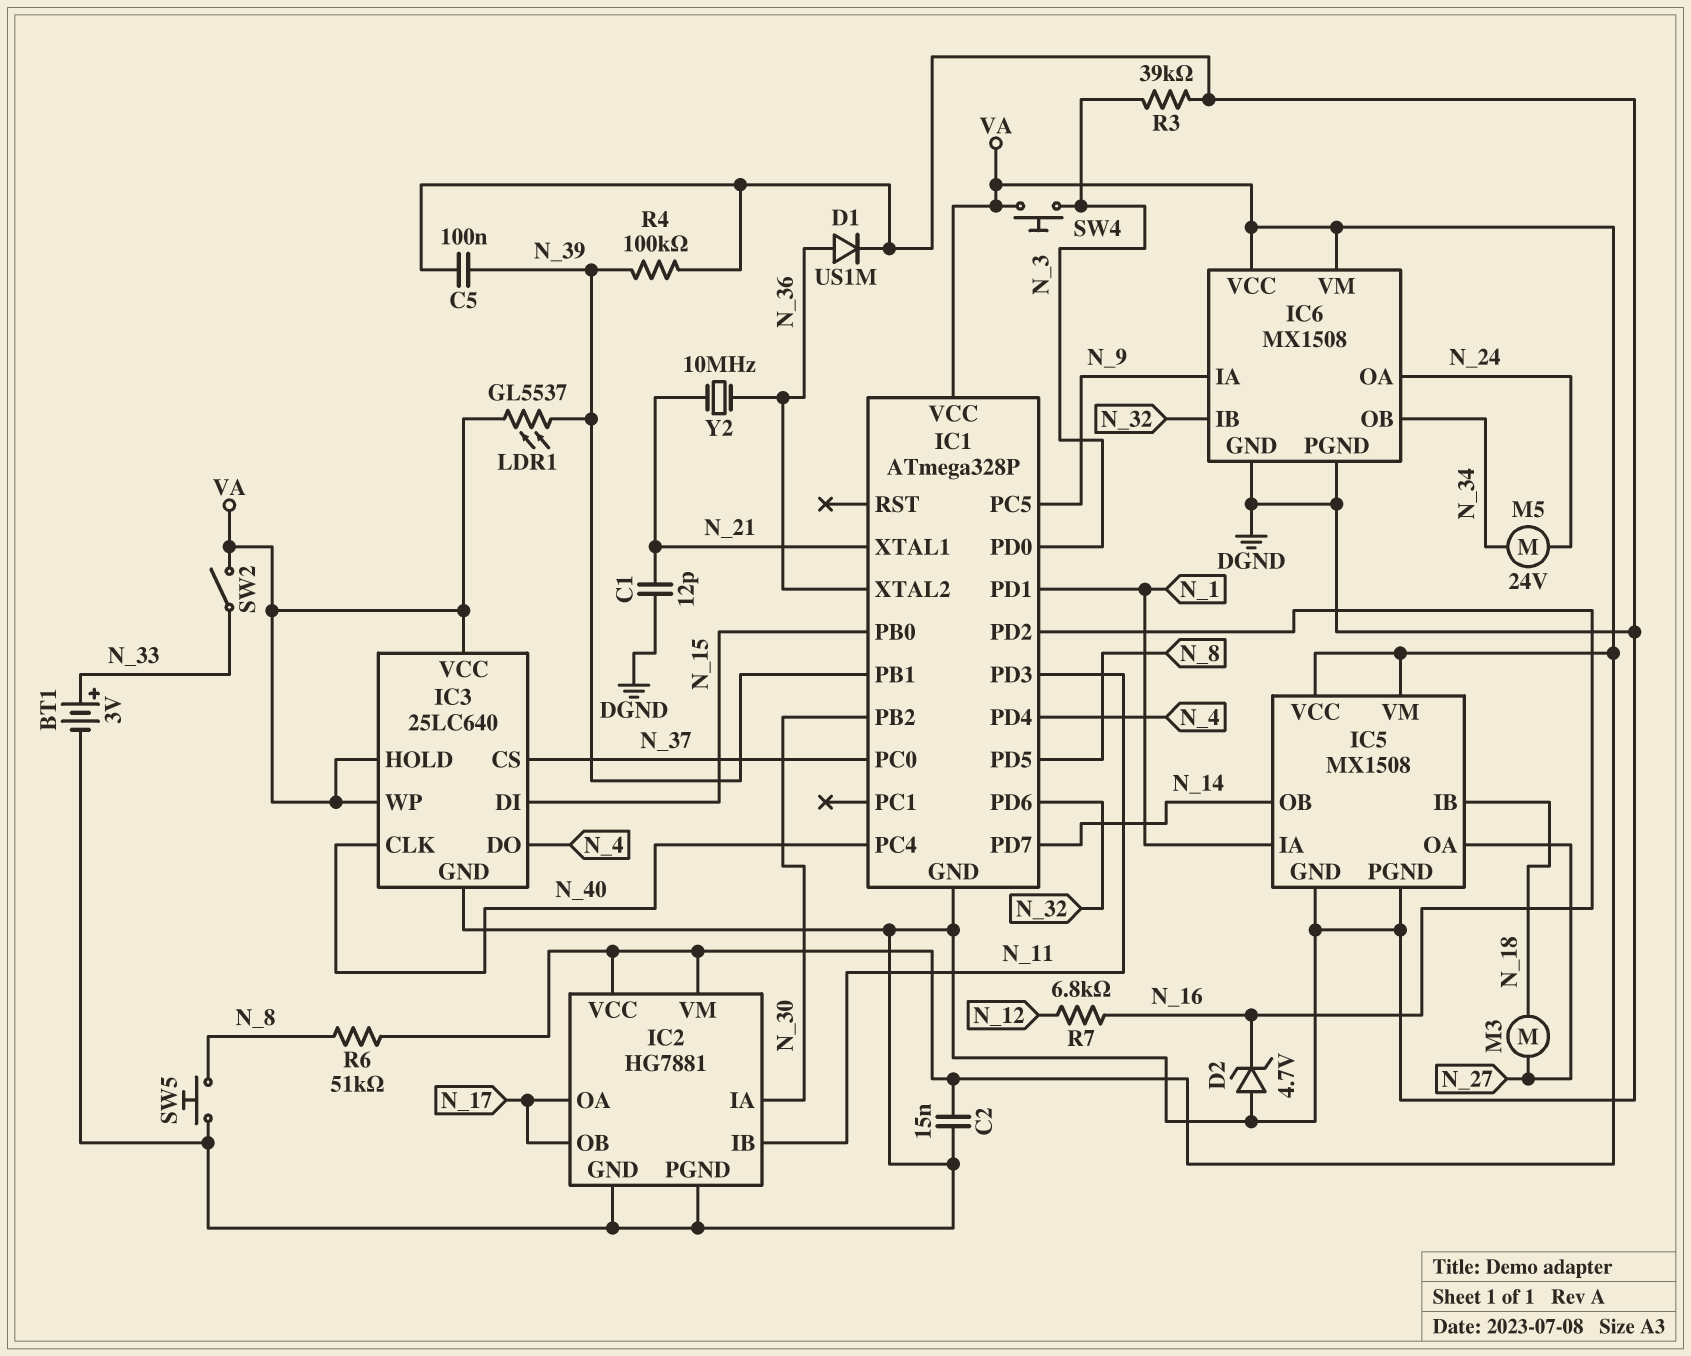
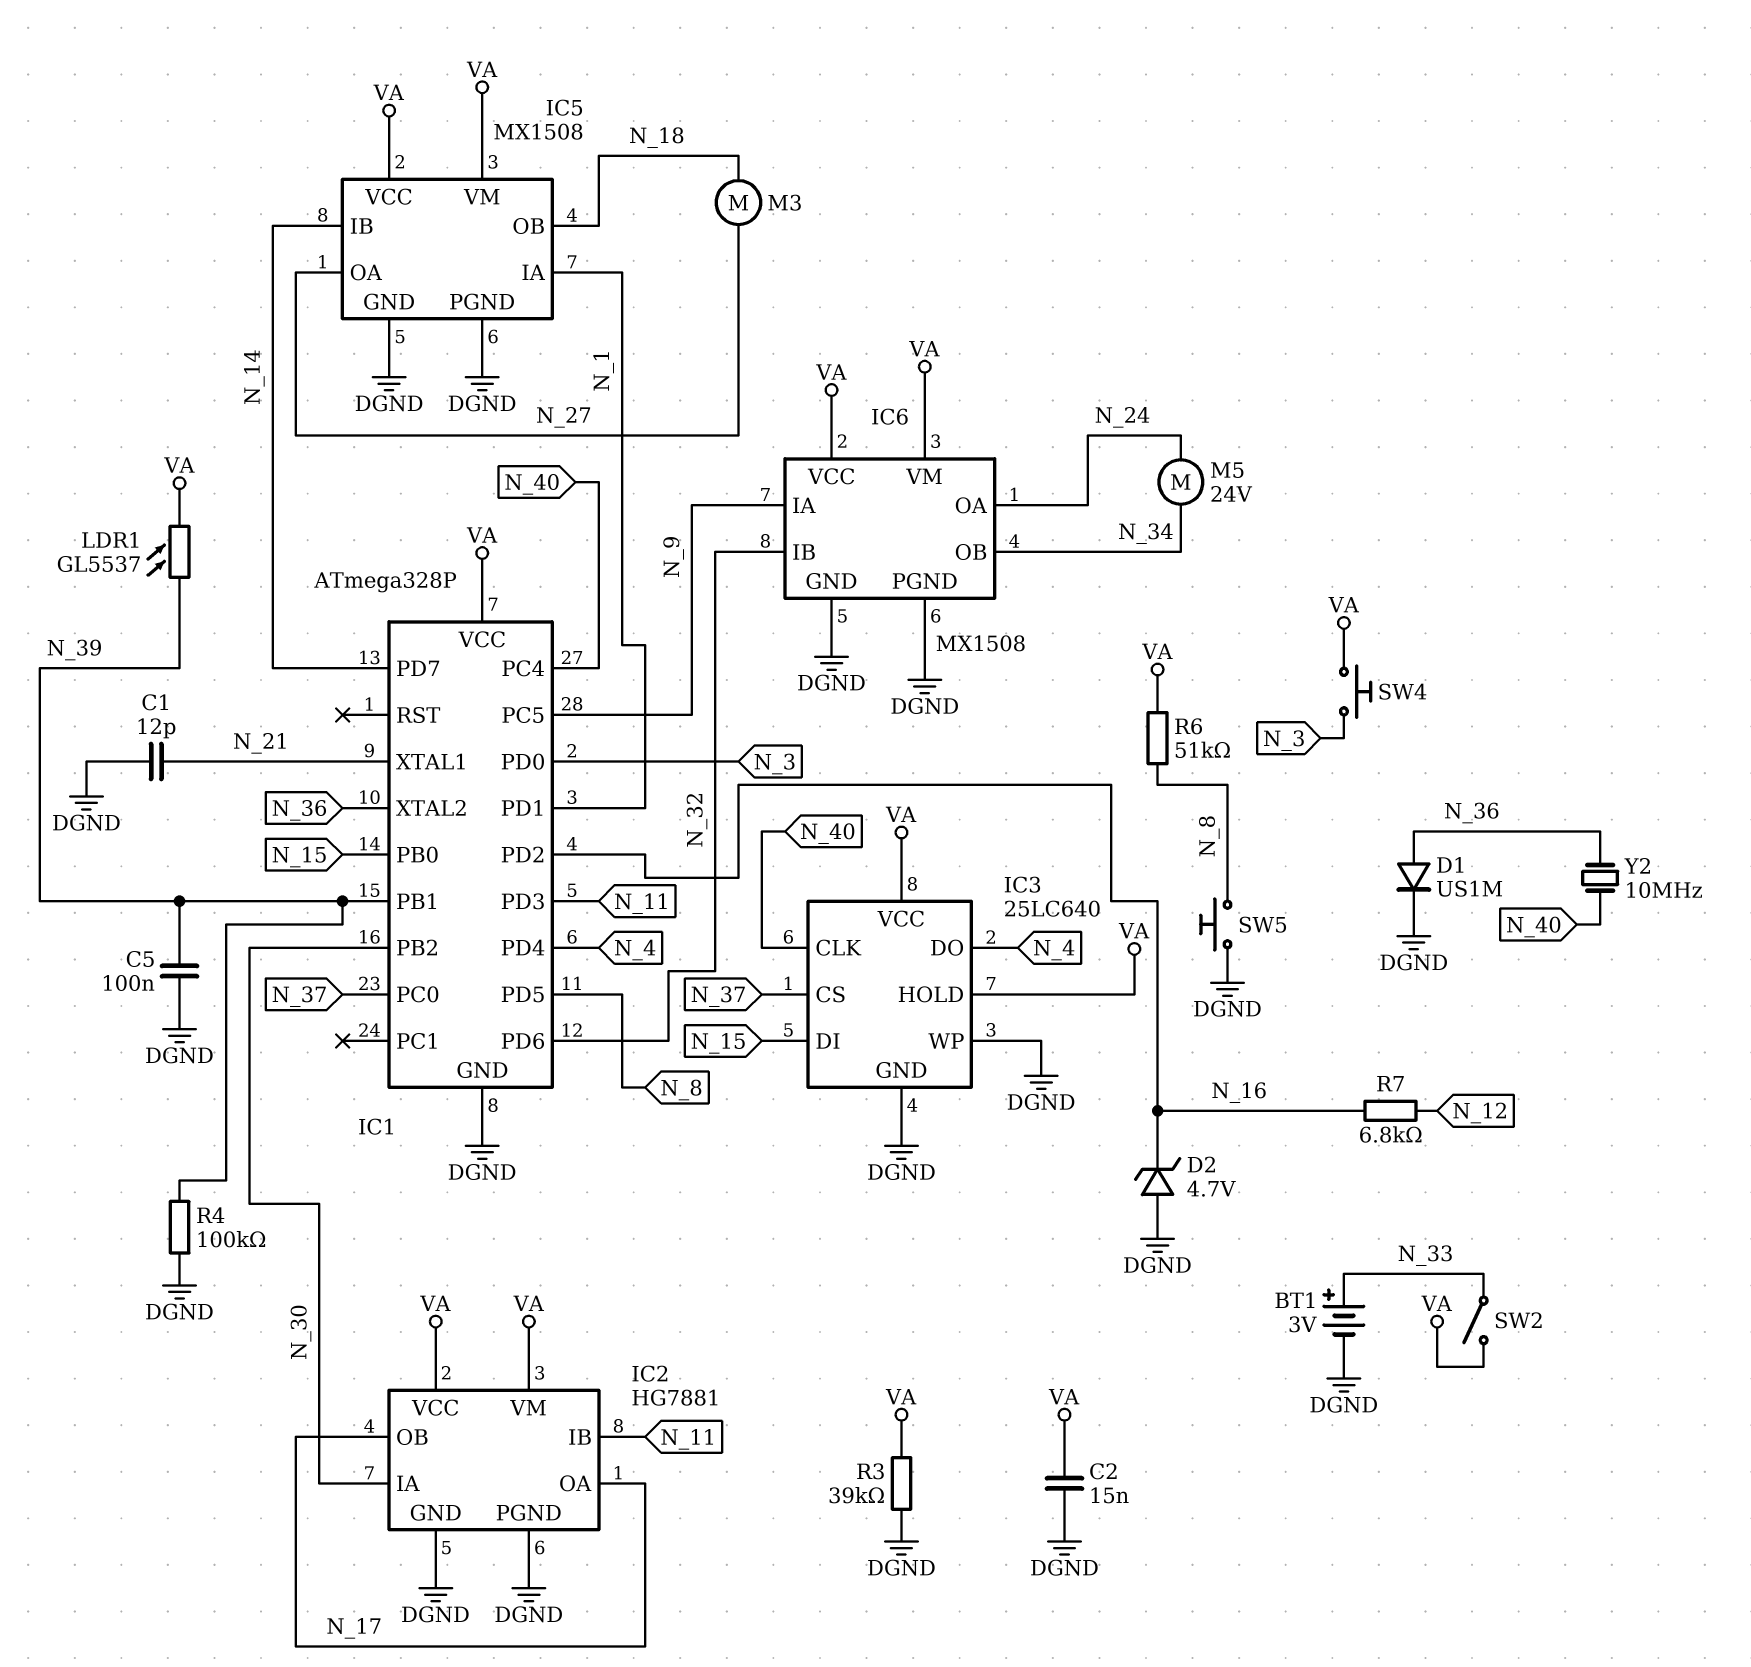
IC3 pin WP: VA -> DGND
IC5 pin IB: N_18 -> N_14
IC5 pin OB: N_14 -> N_18
R3: 39k (DGND, N_3) -> 39k (DGND, VA)
Y2: 10MHz (N_21, N_36) -> 10MHz (N_36, N_40)

